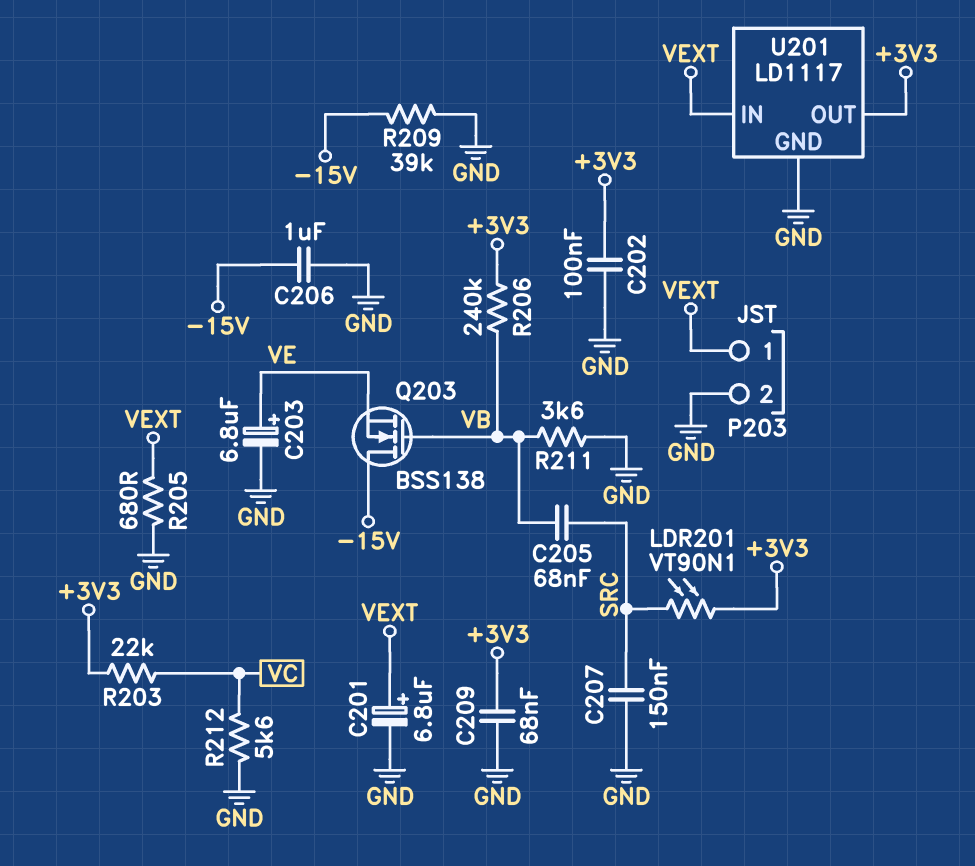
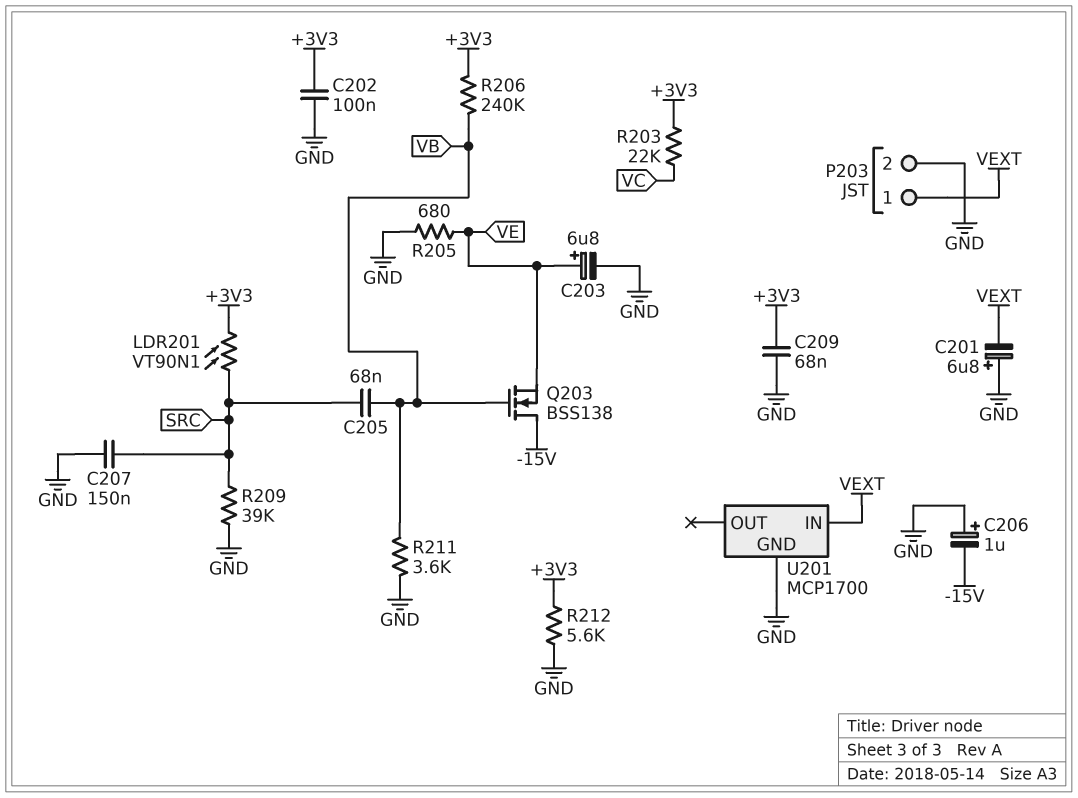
C201: 6.8uF (plus VEXT, minus GND) -> 6.8uF (plus GND, minus VEXT)
C206: 1uF (-15V, GND) -> 1uF (plus GND, minus -15V)
R205: 680 (GND, VEXT) -> 680 (GND, VE)
R209: 39k (-15V, GND) -> 39k (GND, SRC)
R212: 5.6k (GND, VC) -> 5.6k (+3V3, GND)
U201: LD1117 -> MCP1700
U201 pin OUT: +3V3 -> none

